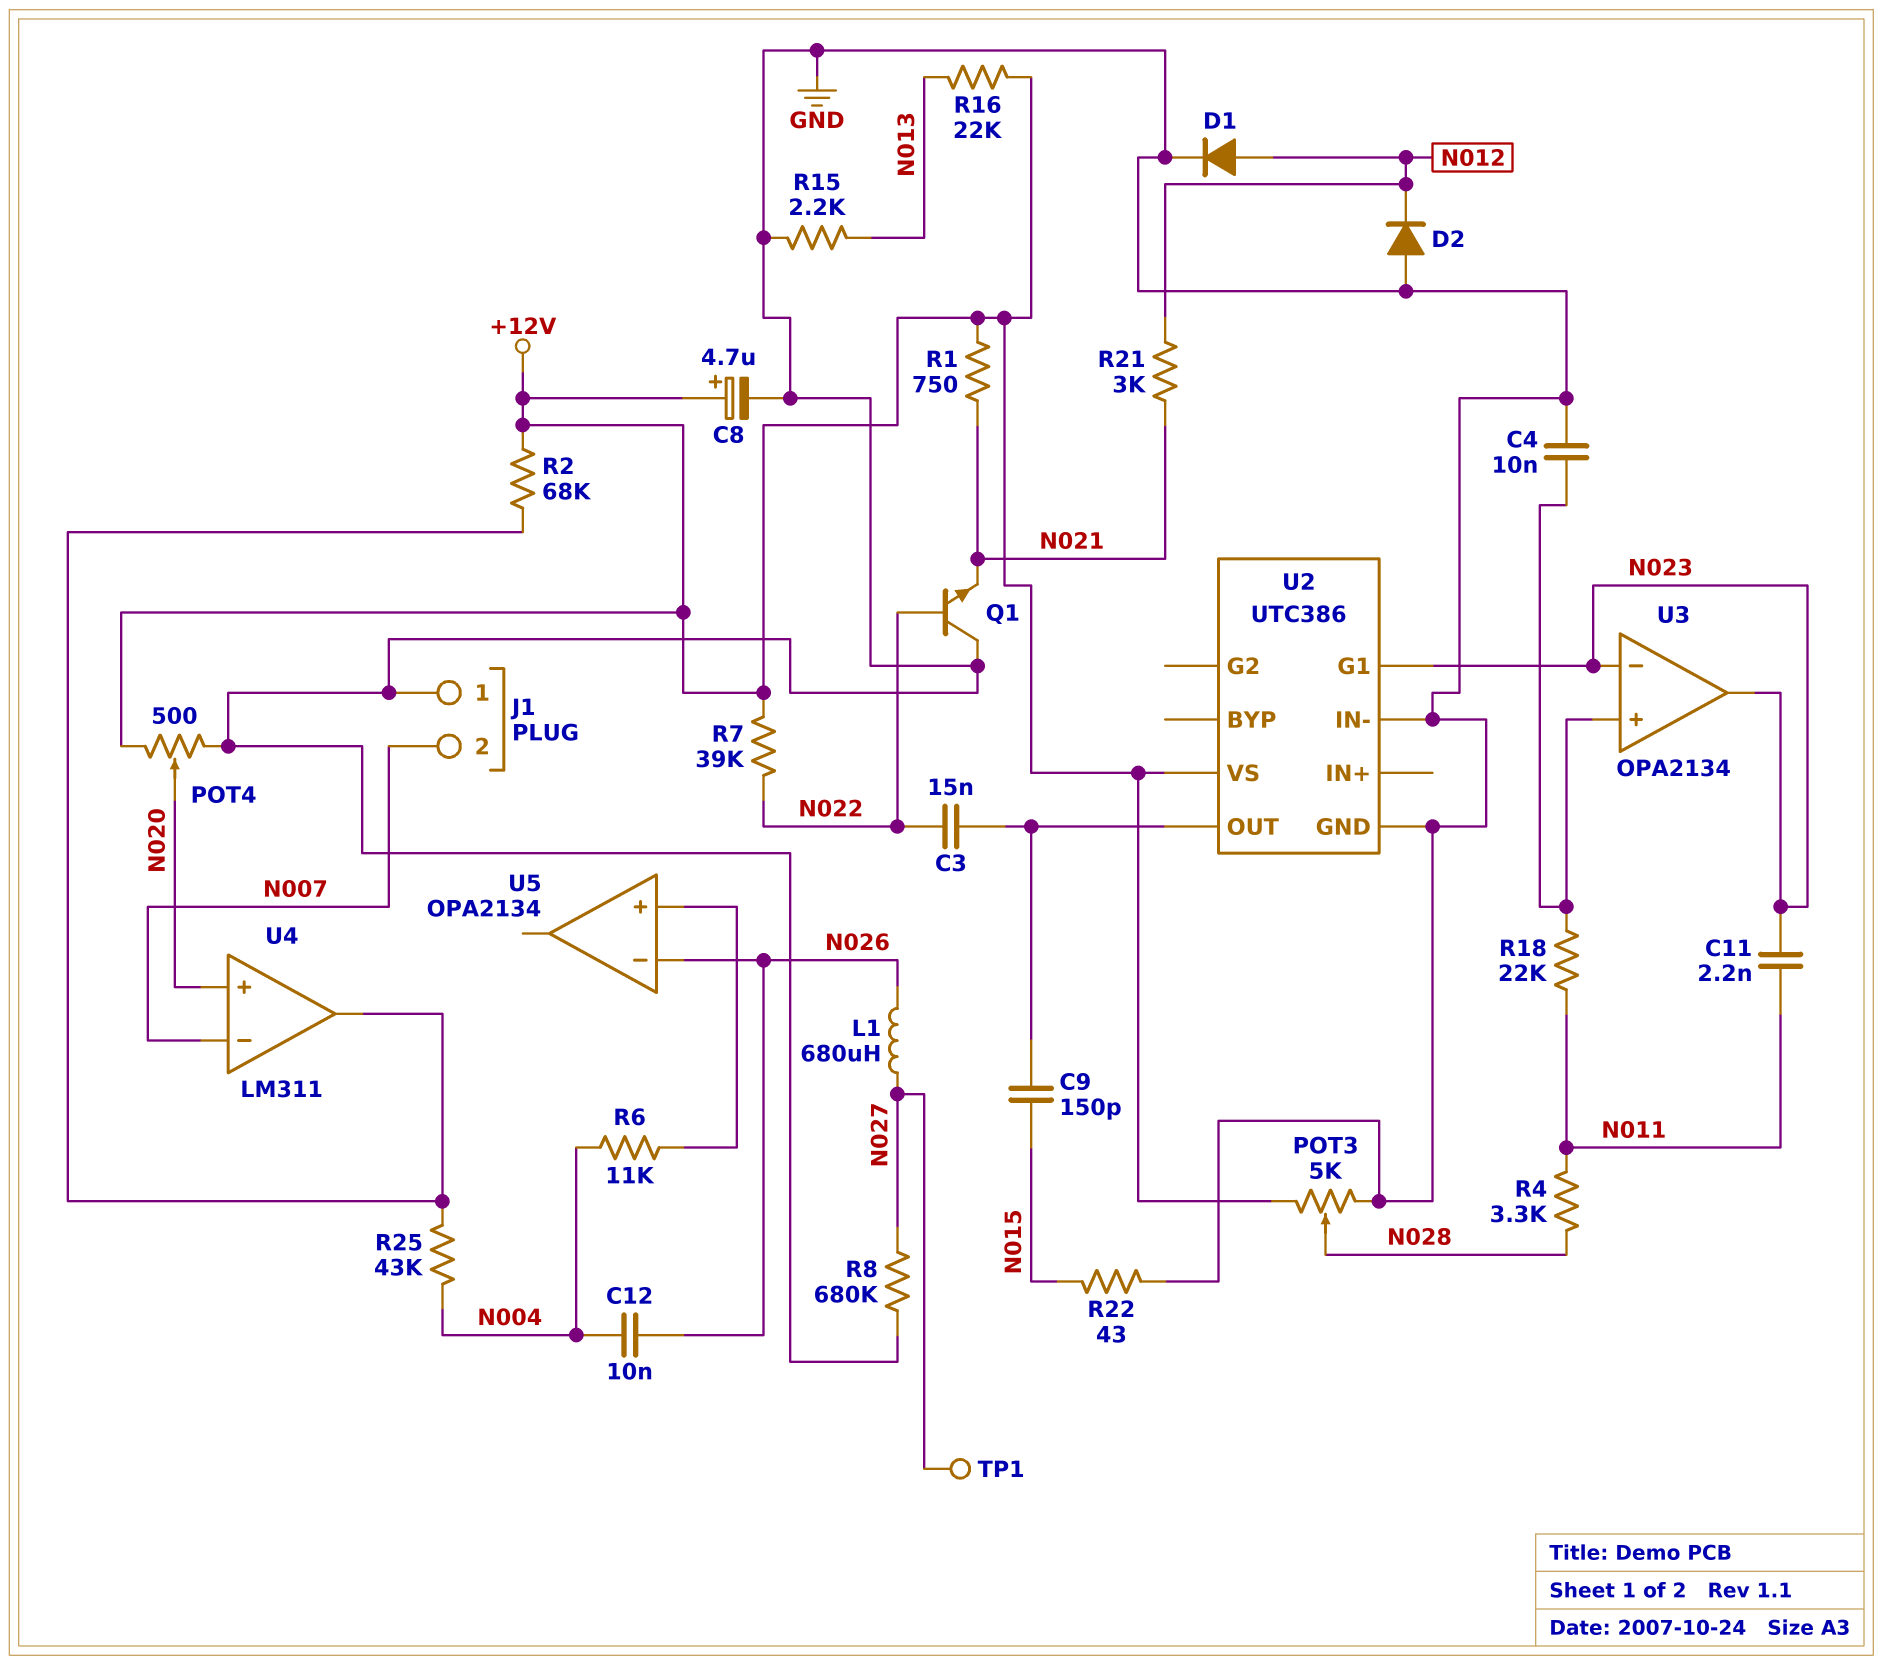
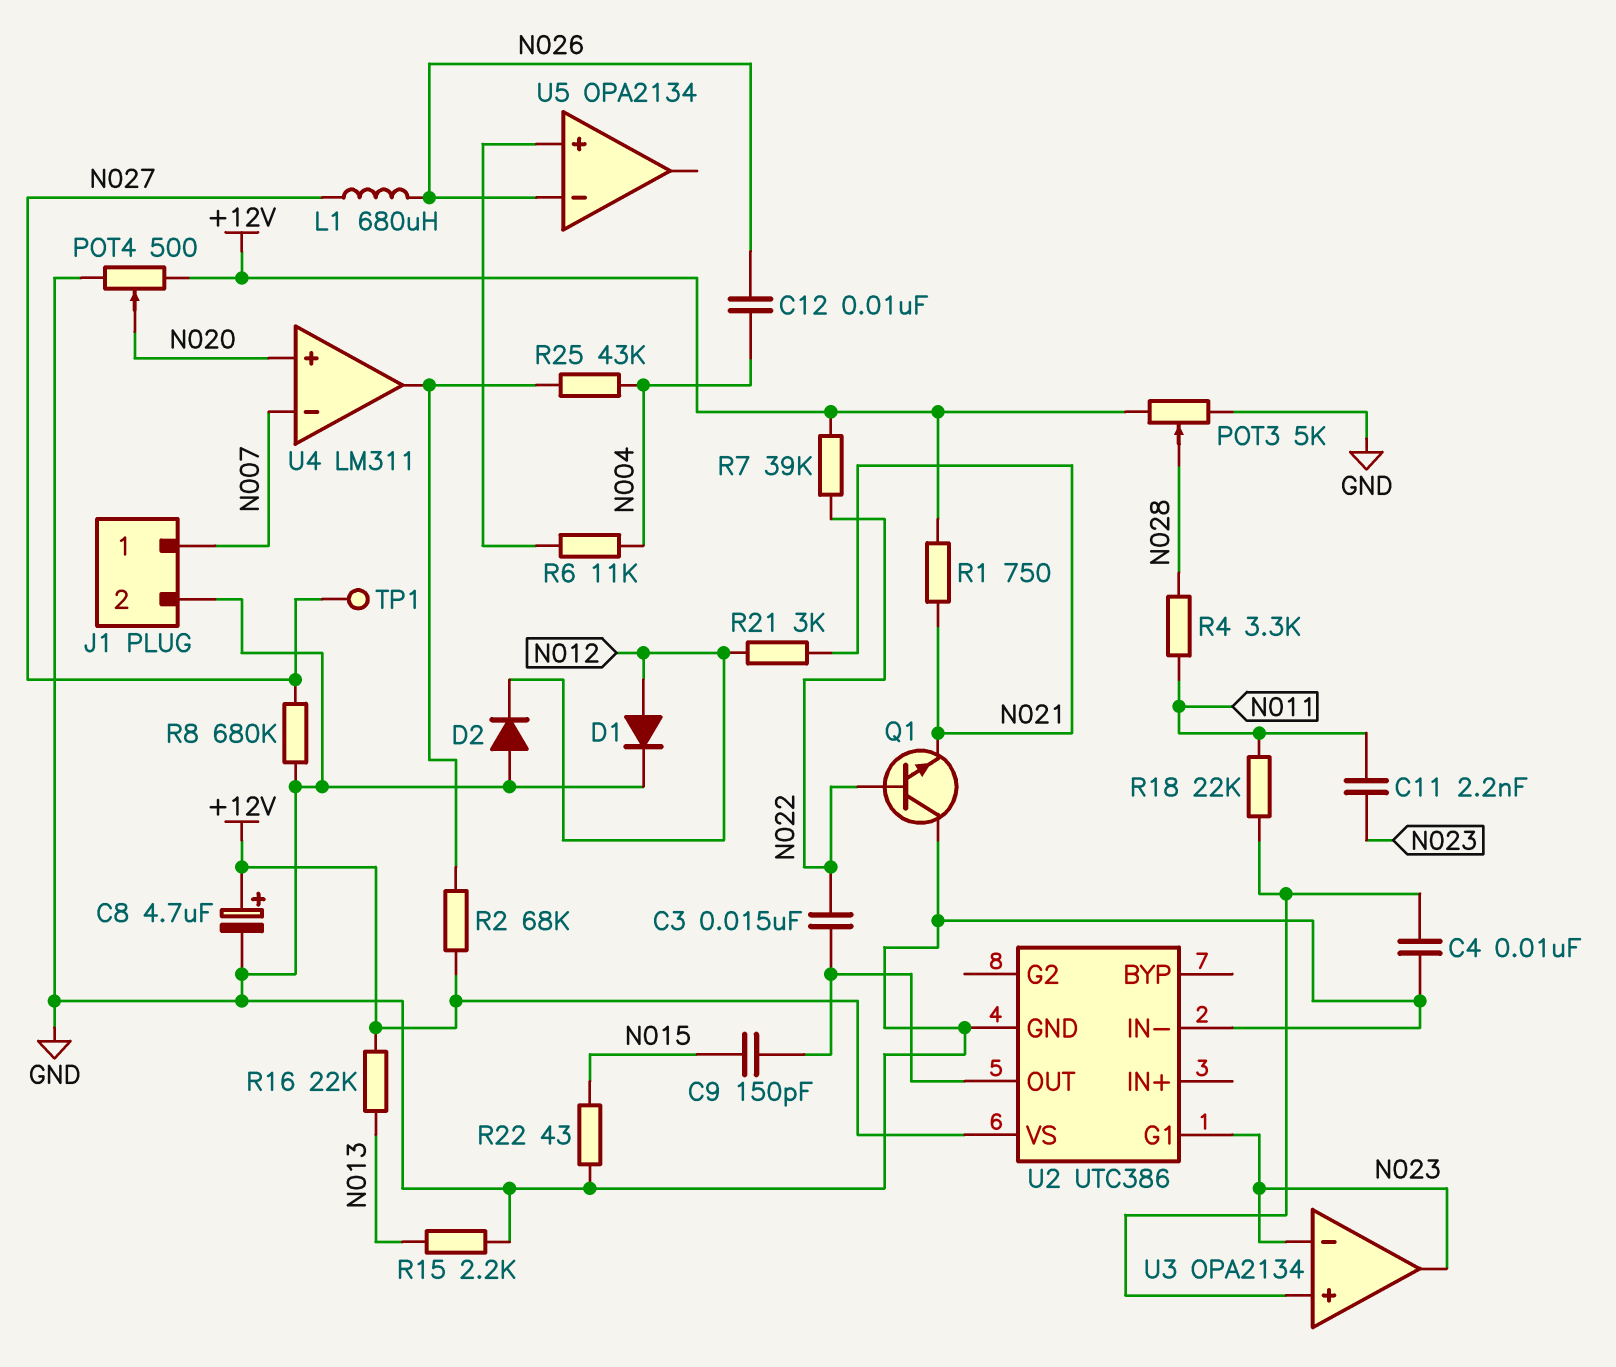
J1 pin 1: GND -> N007
J1 pin 2: N007 -> GND

